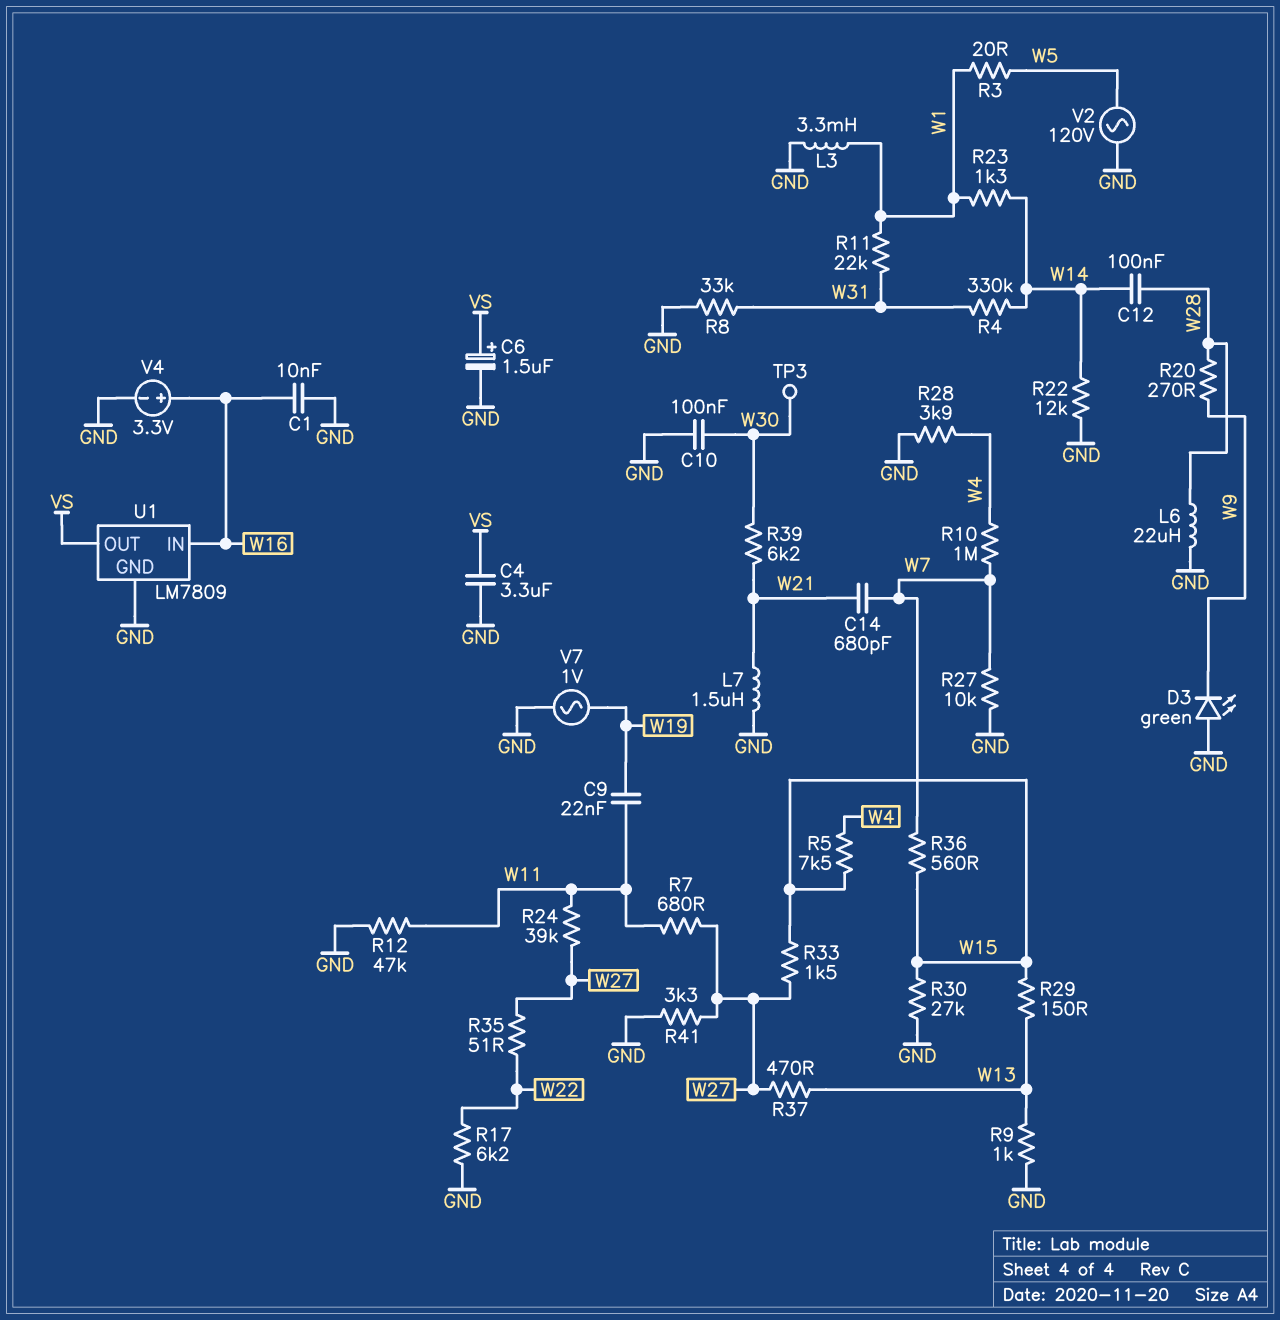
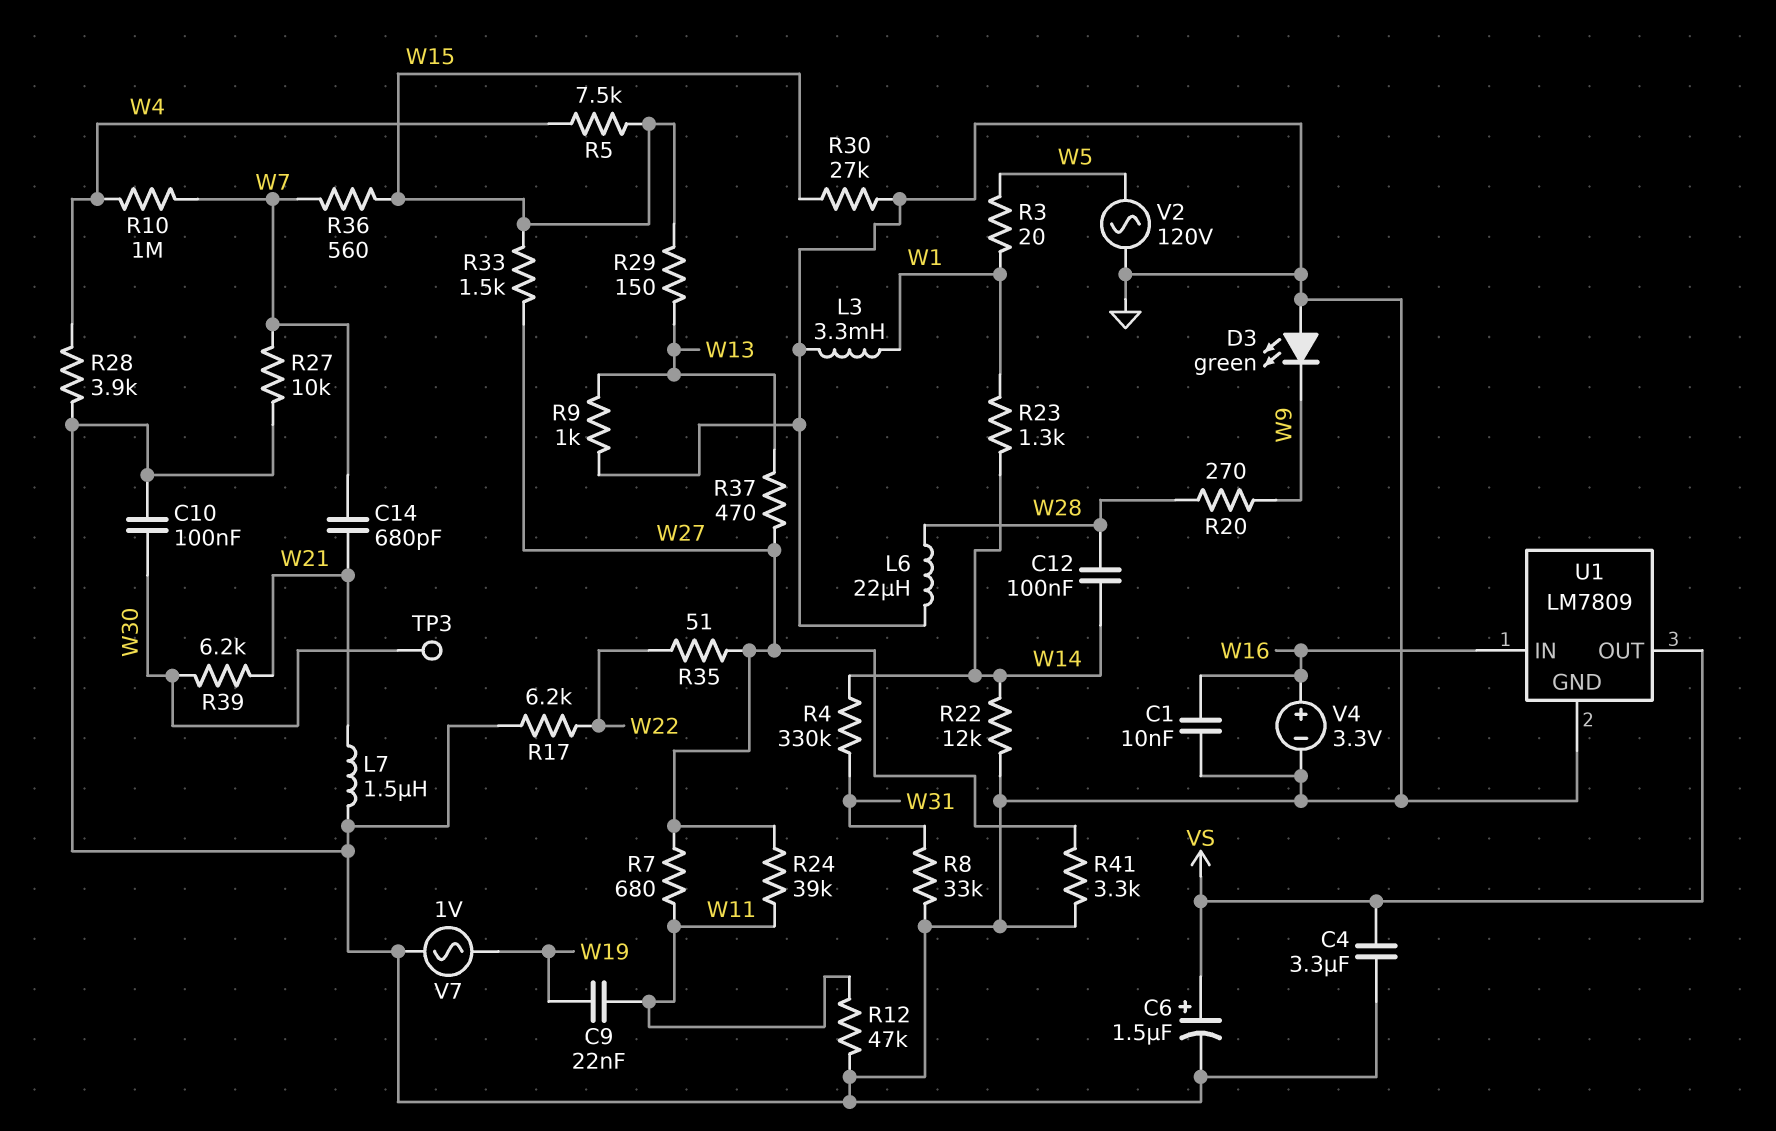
R11: 22k (W1, W31) -> none

